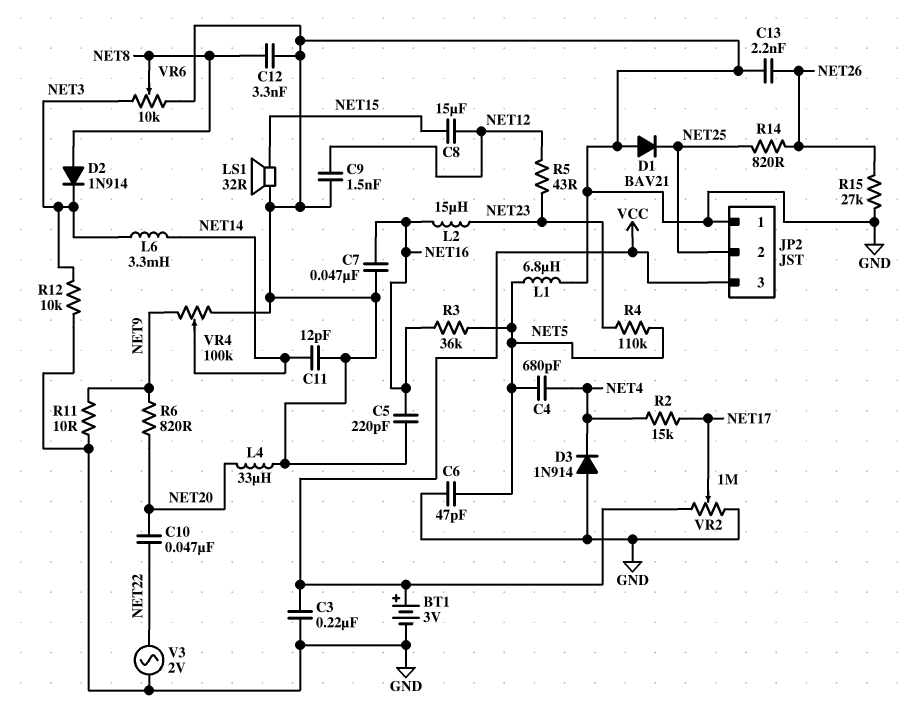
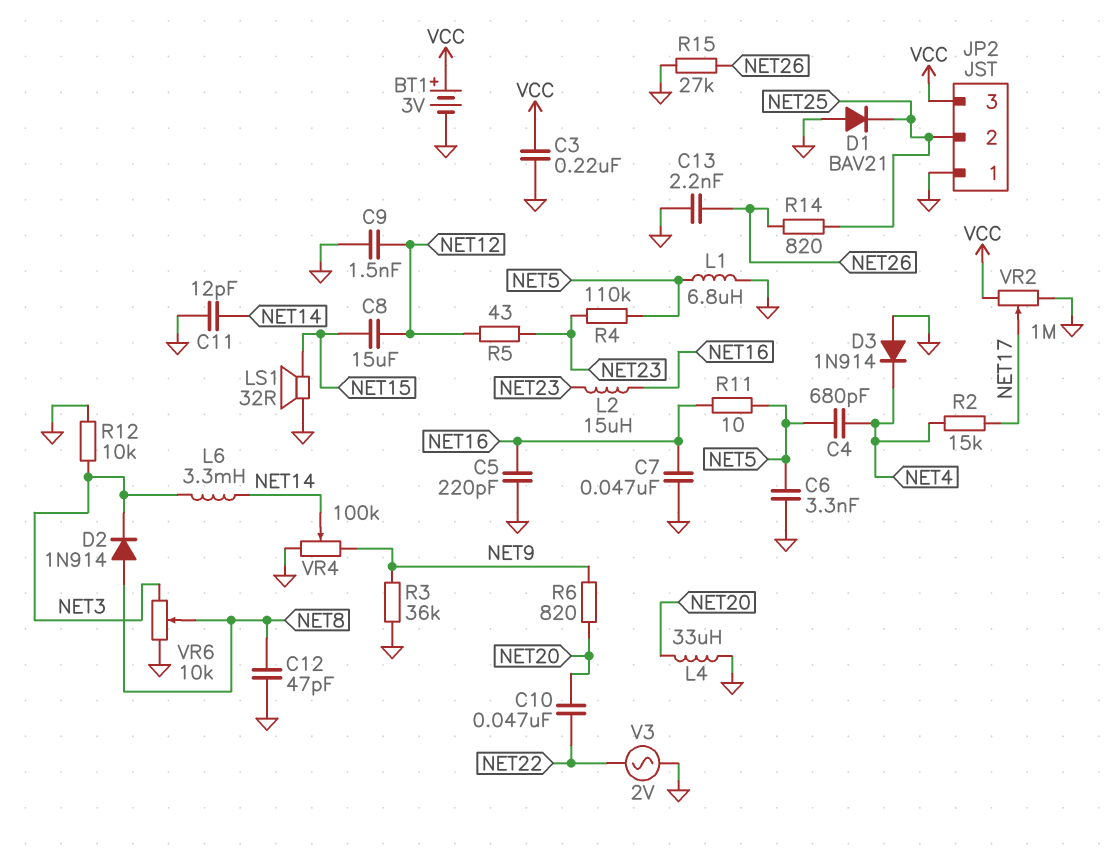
C6: 47pF (GND, NET5) -> 3.3nF (GND, NET5)
C12: 3.3nF (GND, NET8) -> 47pF (GND, NET8)
R3: 36k (NET5, NET16) -> 36k (GND, NET9)
R11: 10 (GND, NET9) -> 10 (NET5, NET16)

